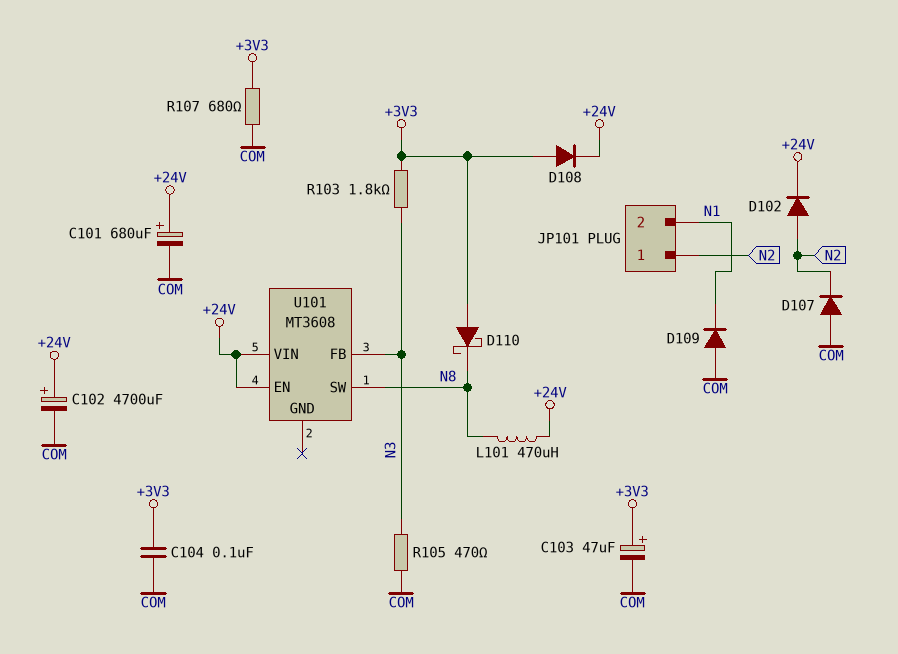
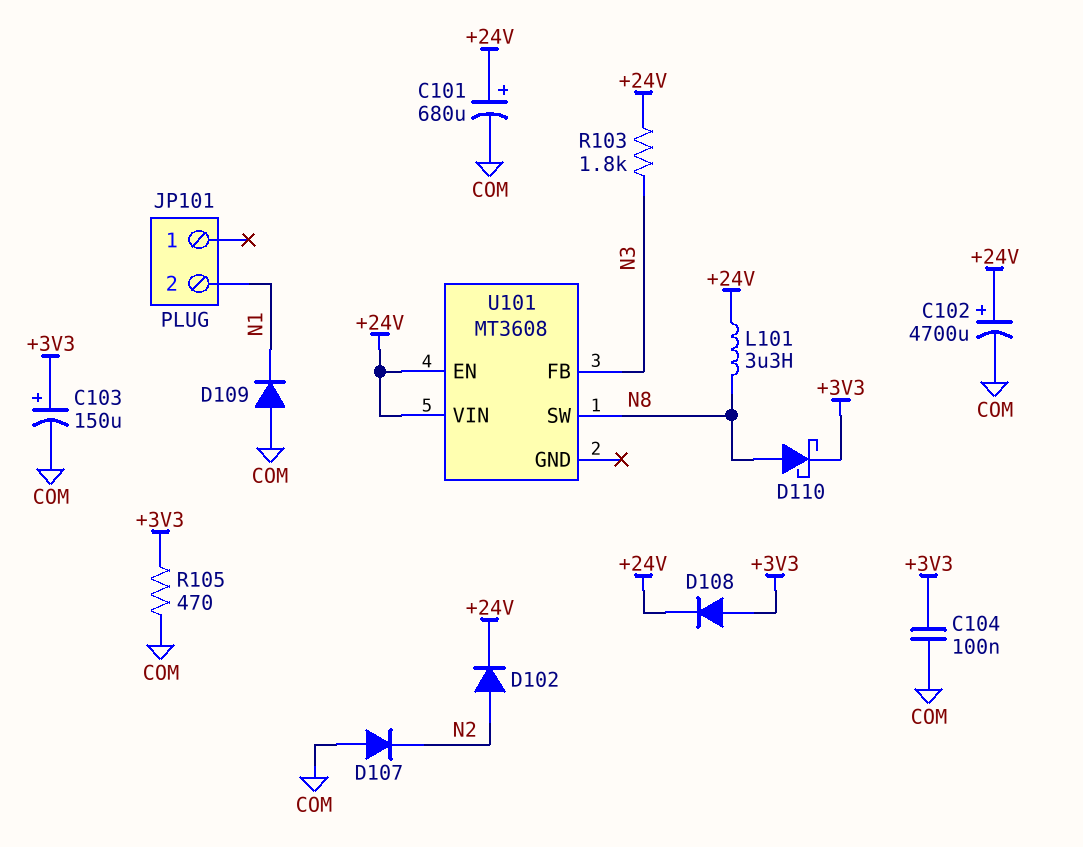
C103: 47uF (plus +3V3, minus COM) -> 150uF (plus +3V3, minus COM)
D110: schottky (A +3V3, K N8) -> schottky (A N8, K +3V3)
JP101 pin 1: N2 -> none
L101: 470uH (+24V, N8) -> 3.3uH (+24V, N8)
R103: 1.8k (+3V3, N3) -> 1.8k (+24V, N3)
R105: 470 (COM, N3) -> 470 (+3V3, COM)
R107: 680 (+3V3, COM) -> none

